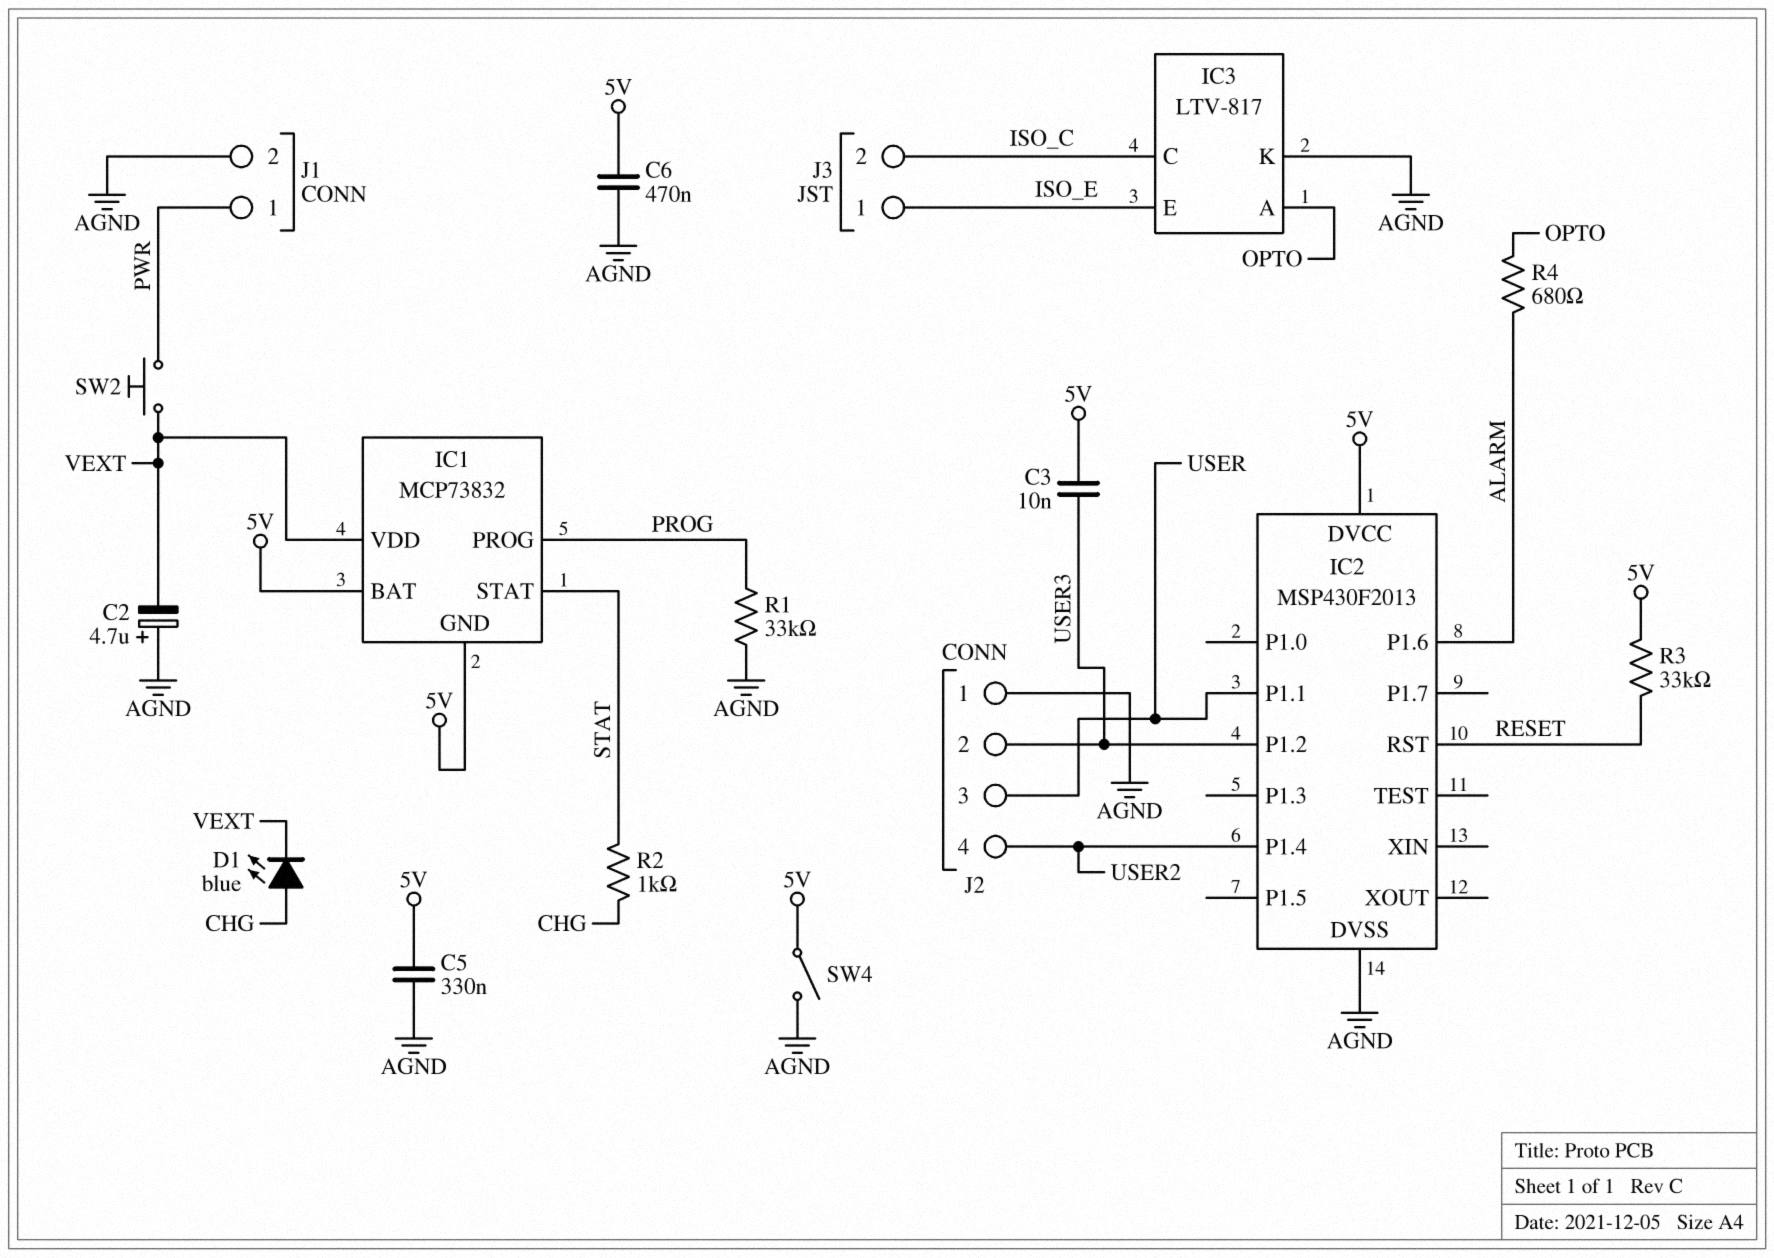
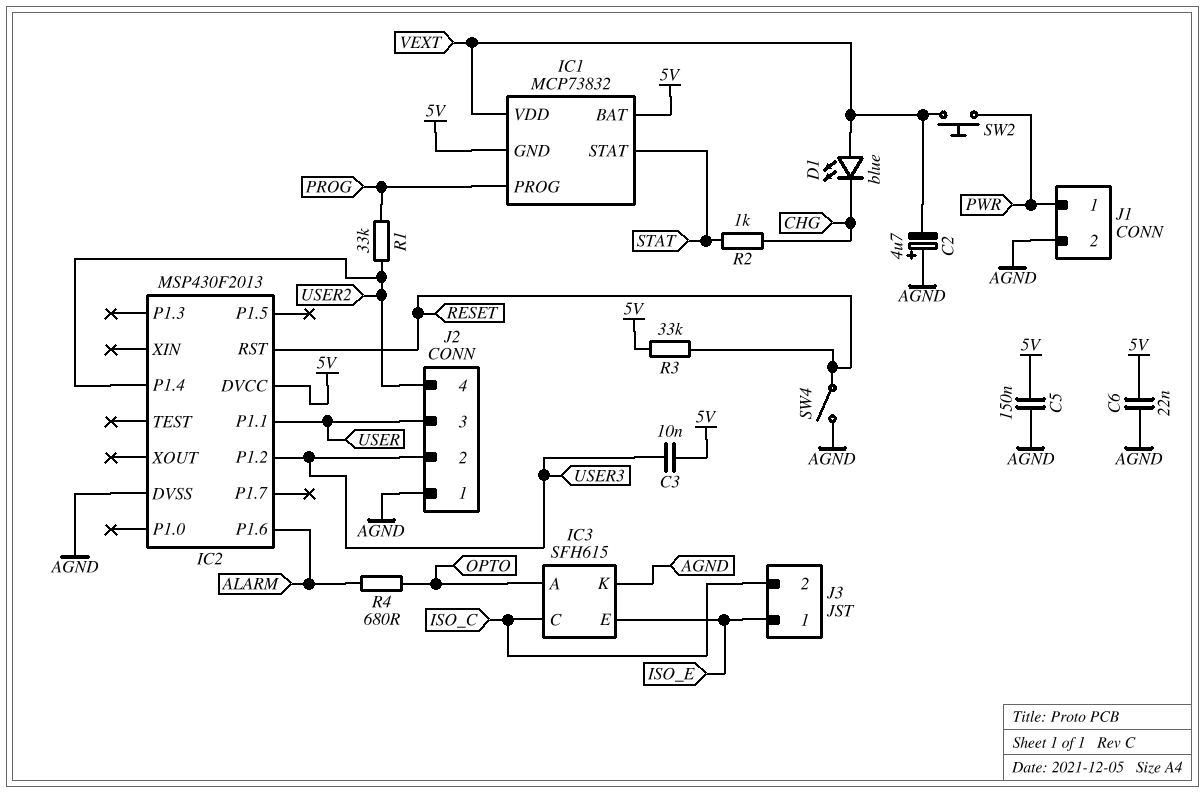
C5: 330nF (5V, AGND) -> 150nF (5V, AGND)
C6: 470nF (5V, AGND) -> 22nF (5V, AGND)
D1: LED blue (A CHG, K VEXT) -> LED blue (A VEXT, K CHG)
IC3: LTV-817 -> SFH615
R1: 33k (AGND, PROG) -> 33k (PROG, USER2)
SW4: switch (5V, AGND) -> switch (AGND, RESET)

